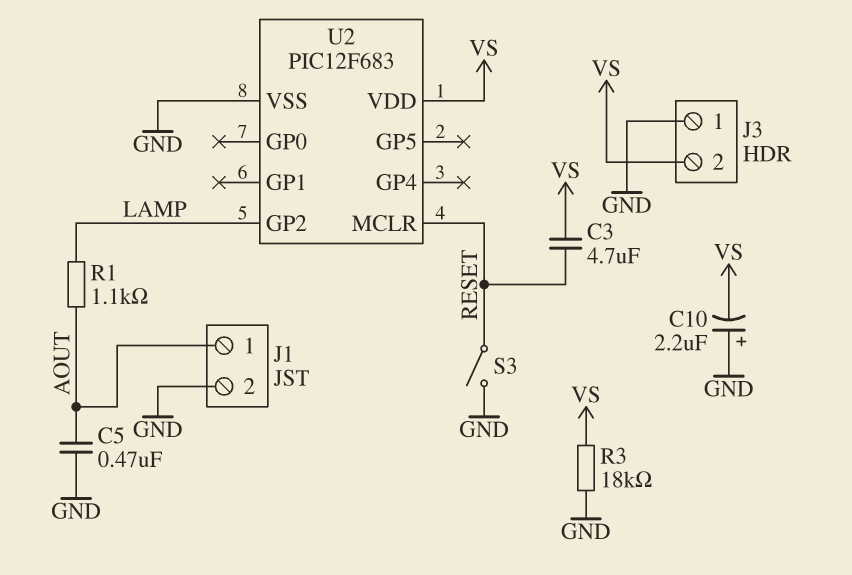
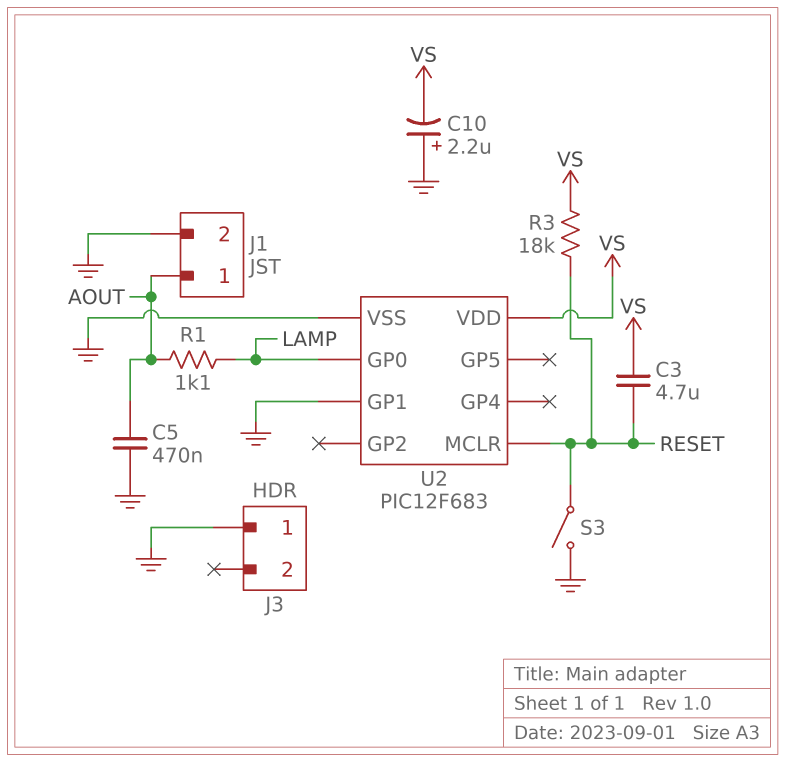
J3 pin 2: VS -> none
R3: 18k (GND, VS) -> 18k (RESET, VS)
U2 pin GP0: none -> LAMP
U2 pin GP1: none -> GND
U2 pin GP2: LAMP -> none

